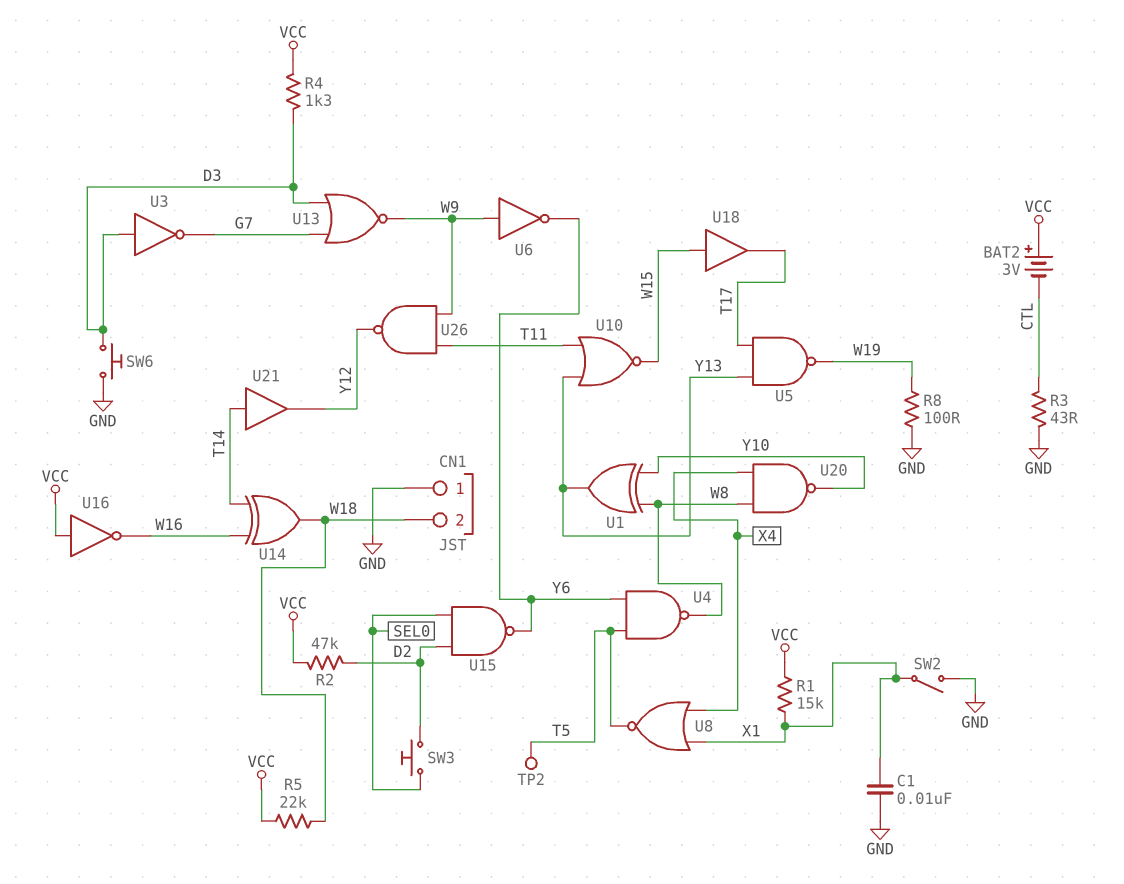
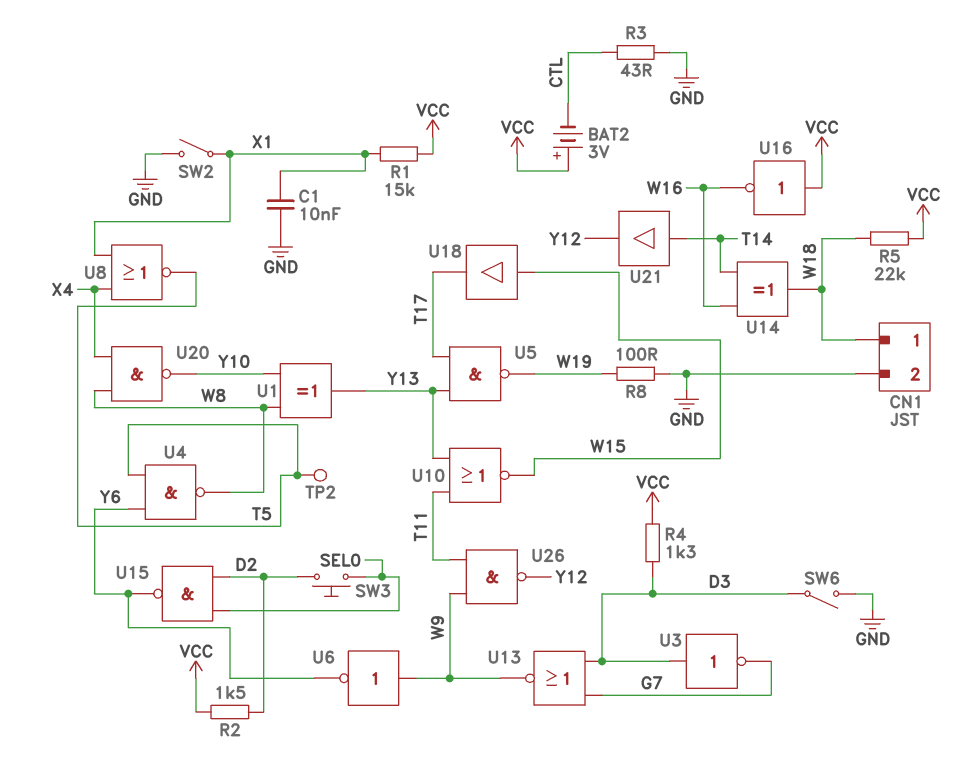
CN1 pin 1: GND -> W18
CN1 pin 2: W18 -> GND
R2: 47k (D2, VCC) -> 1.5k (D2, VCC)
SW6: button (D3, GND) -> switch (D3, GND)

